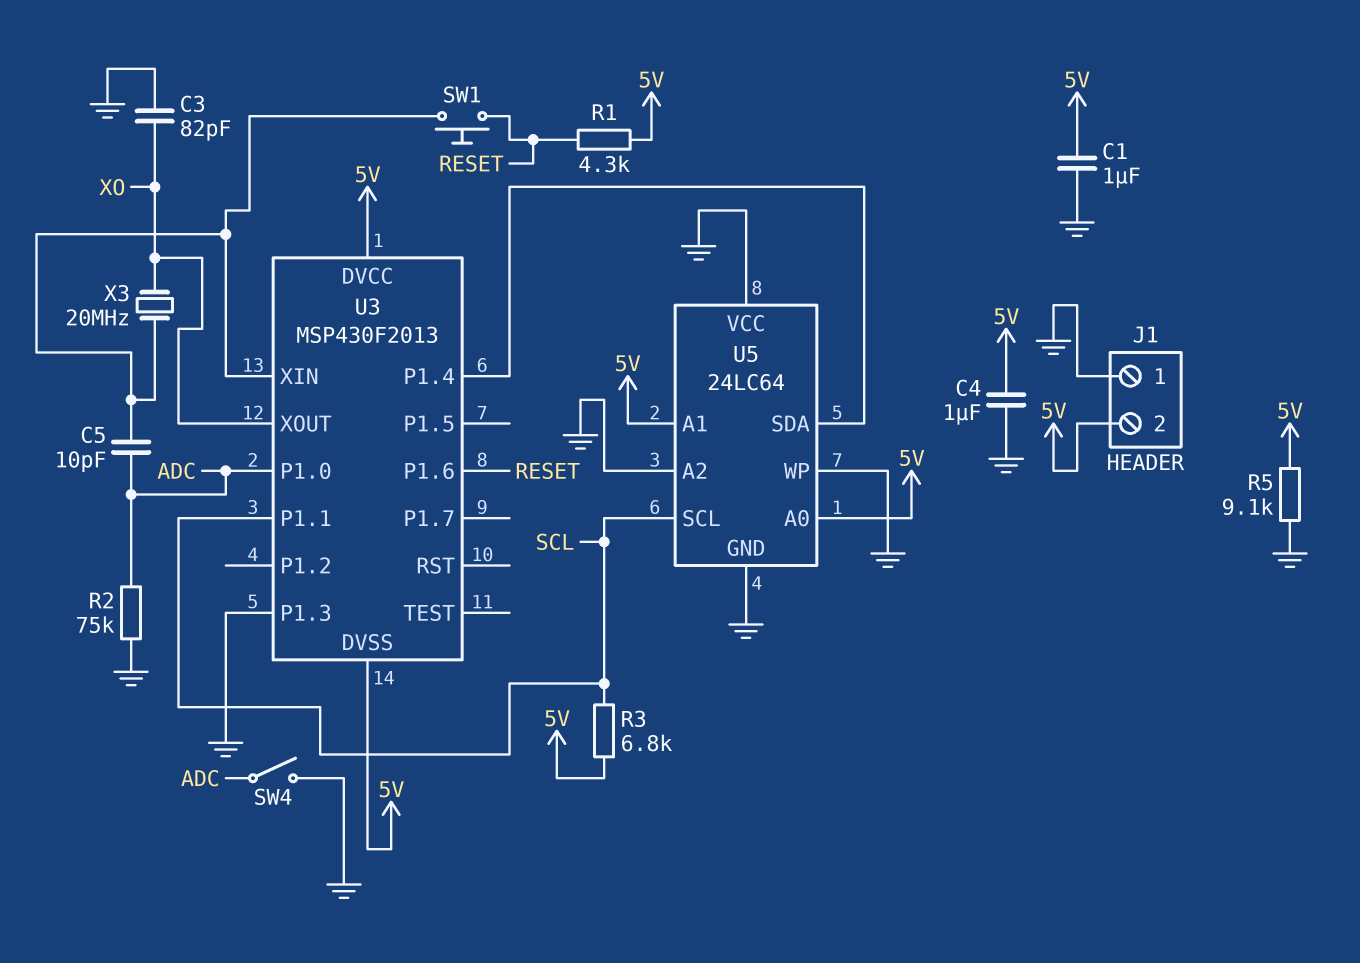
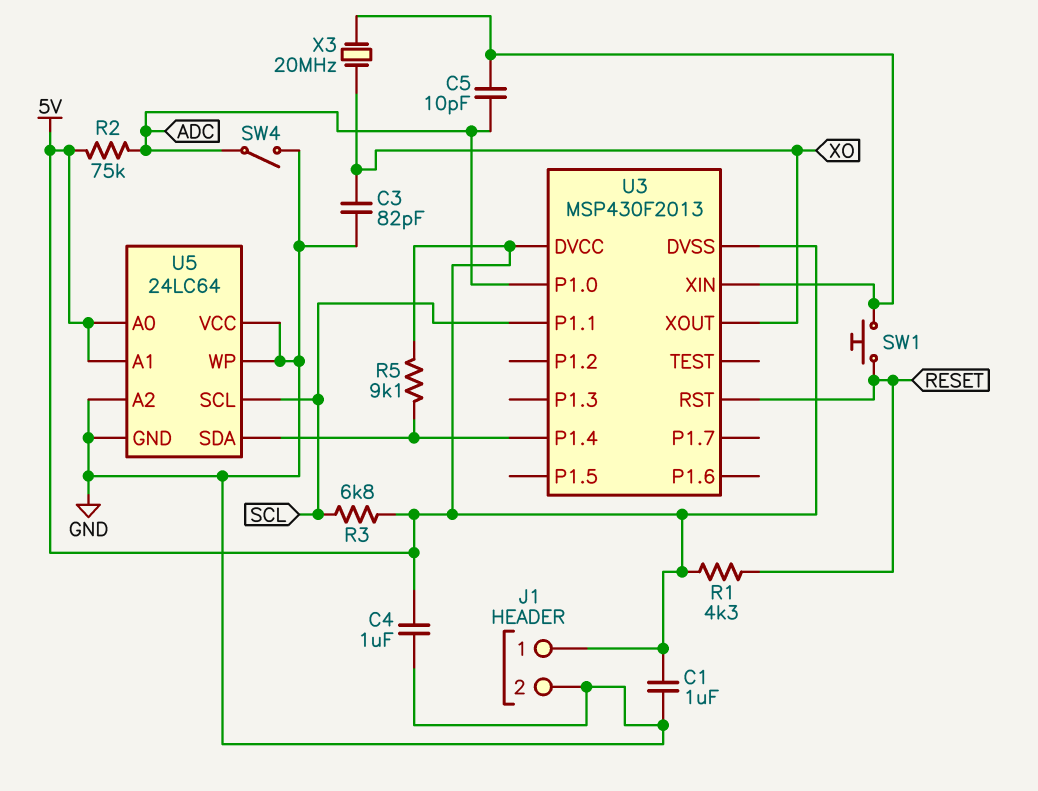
J1 pin 1: GND -> 5V
J1 pin 2: 5V -> GND
R2: 75k (ADC, GND) -> 75k (5V, ADC)
R5: 9.1k (5V, GND) -> 9.1k (5V, U3/P1.4)
U3 pin P1.3: GND -> none
U3 pin P1.6: RESET -> none
U3 pin RST: none -> RESET

